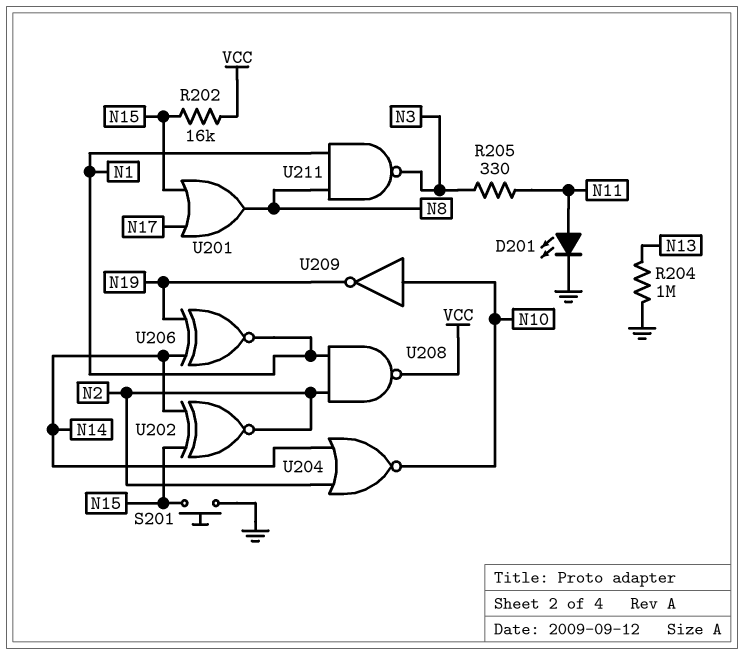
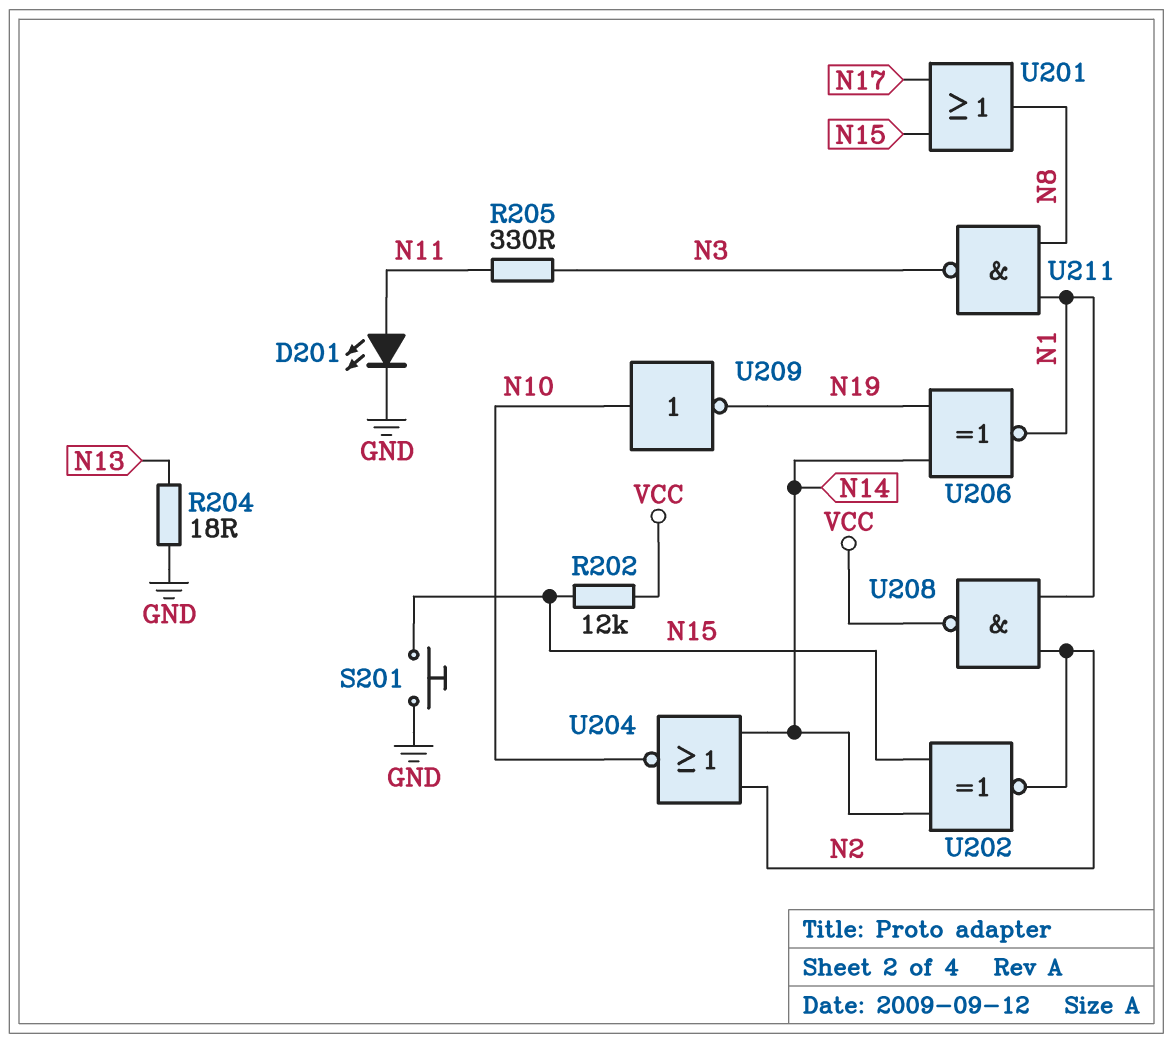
R202: 16k (N15, VCC) -> 12k (N15, VCC)
R204: 1M (GND, N13) -> 18 (GND, N13)

